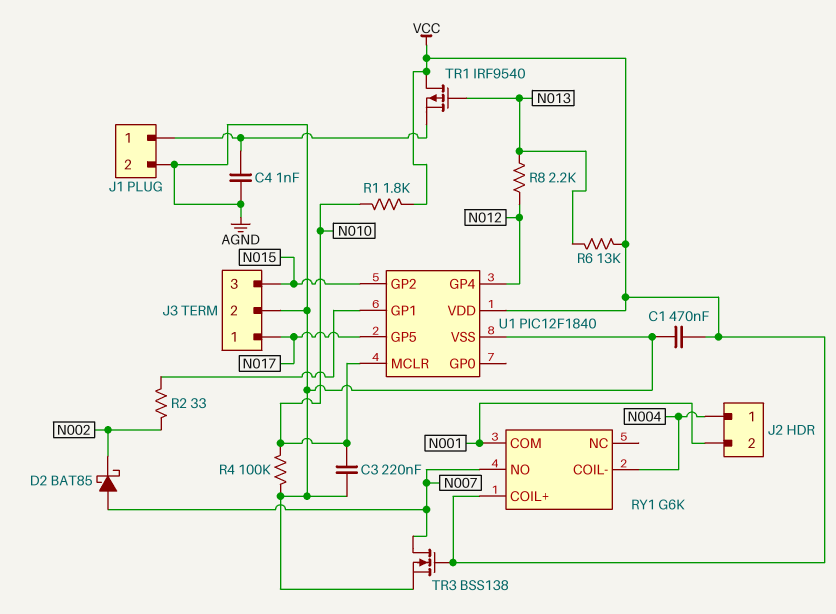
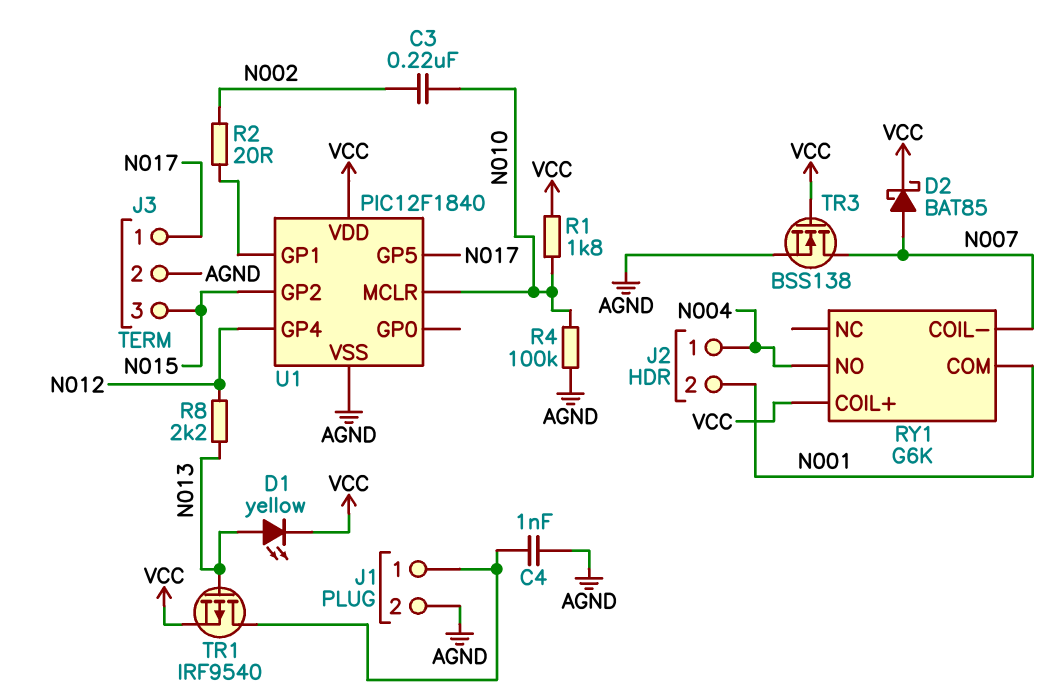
C1: 470nF (AGND, VCC) -> none
C3: 220nF (AGND, N010) -> 220nF (N002, N010)
D1: none -> LED yellow (A N013, K VCC)
D2: schottky BAT85 (A N007, K N002) -> schottky BAT85 (A N007, K VCC)
R2: 33 (N002, U1/GP1) -> 20 (N002, U1/GP1)
R6: 13k (N013, VCC) -> none
RY1 pin COIL-: N004 -> N007
RY1 pin NO: N007 -> N004
TR1: PMOS IRF9540 (G N013, D VCC, S J1/1) -> PMOS IRF9540 (G N013, D J1/1, S VCC)

